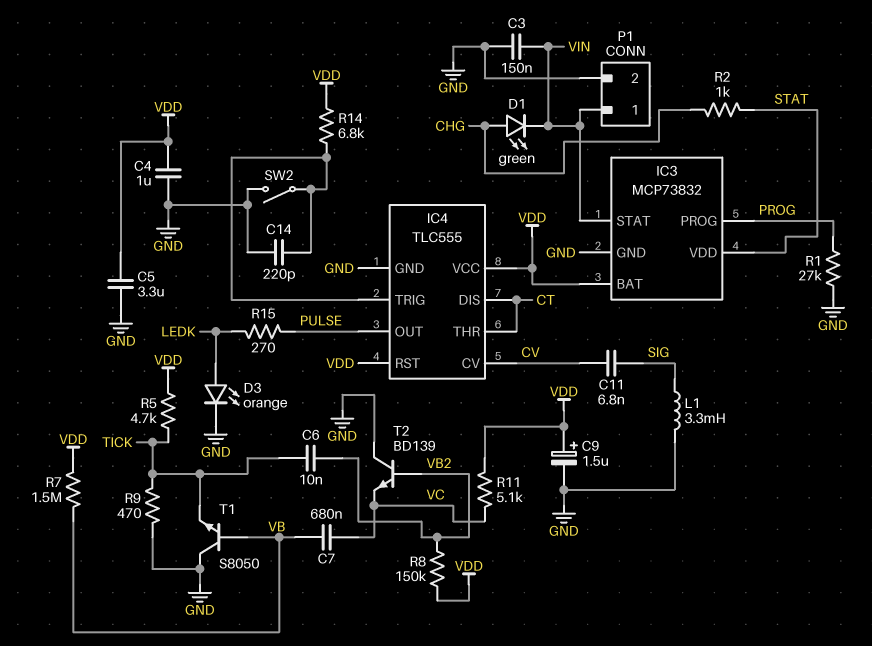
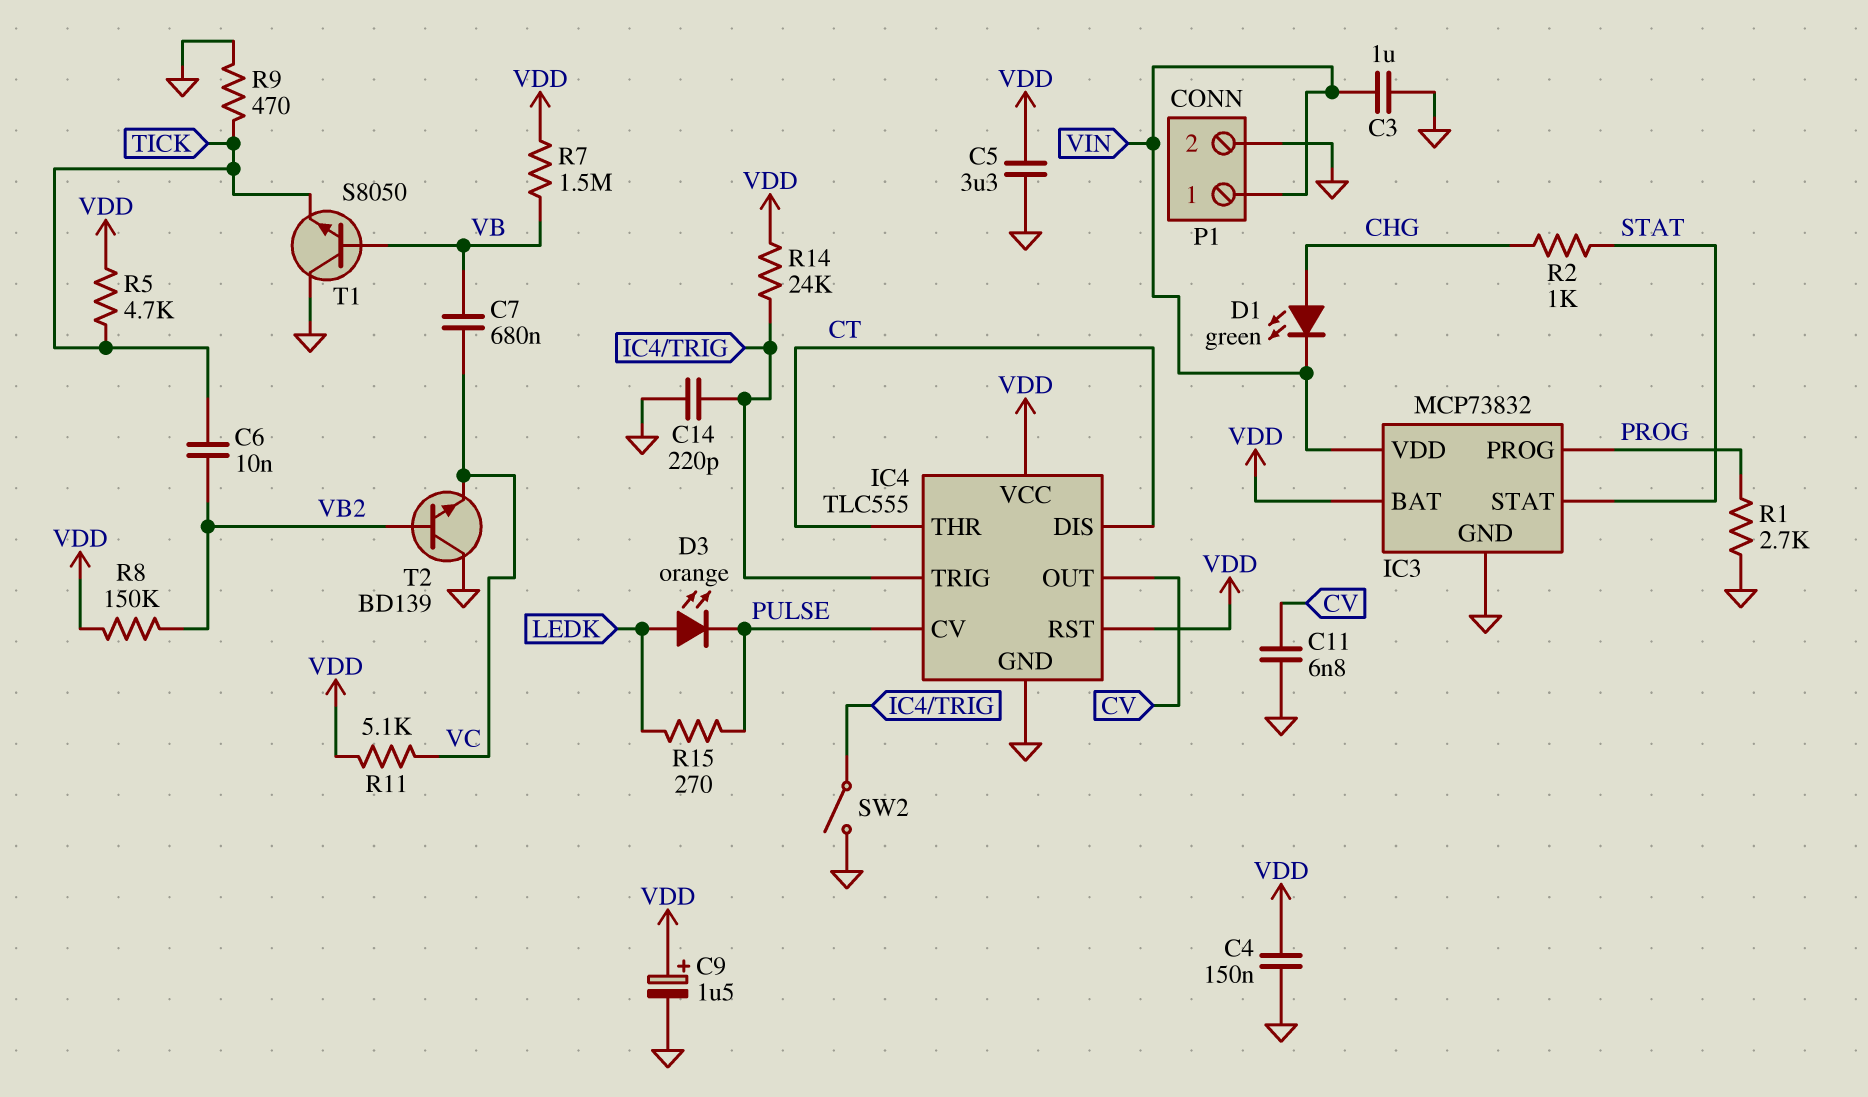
C3: 150nF (GND, VIN) -> 1uF (GND, VIN)
C4: 1uF (GND, VDD) -> 150nF (GND, VDD)
C11: 6.8nF (CV, SIG) -> 6.8nF (CV, GND)
D3: LED orange (A LEDK, K GND) -> LED orange (A LEDK, K PULSE)
IC3 pin STAT: VIN -> STAT
IC3 pin VDD: STAT -> VIN
IC4 pin CV: CV -> PULSE
IC4 pin OUT: PULSE -> CV
L1: 3.3mH (GND, SIG) -> none
R1: 27k (GND, PROG) -> 2.7k (GND, PROG)
R14: 6.8k (IC4/TRIG, VDD) -> 24k (IC4/TRIG, VDD)

